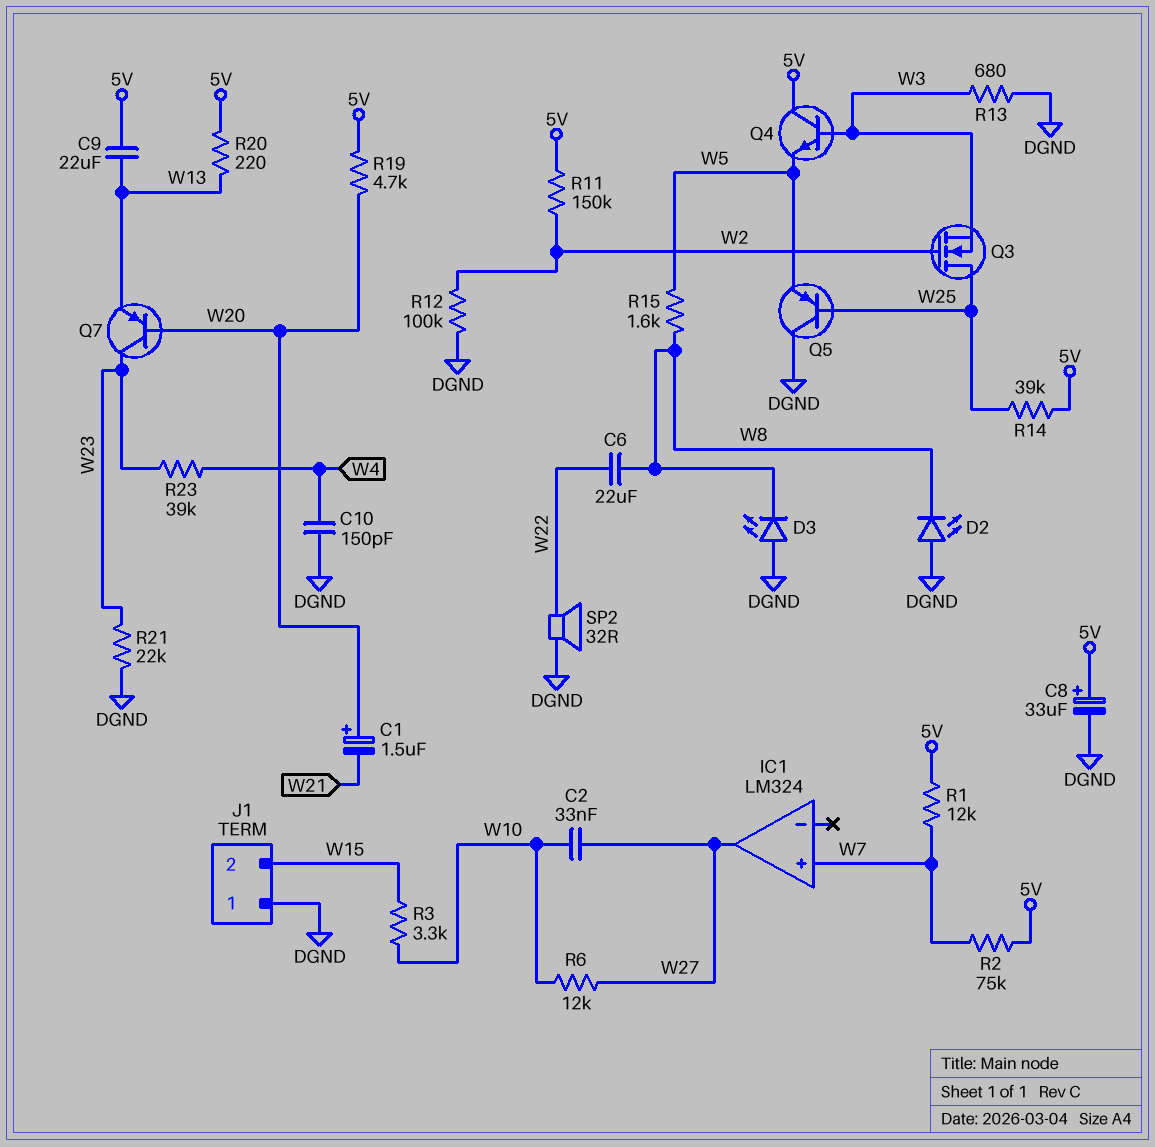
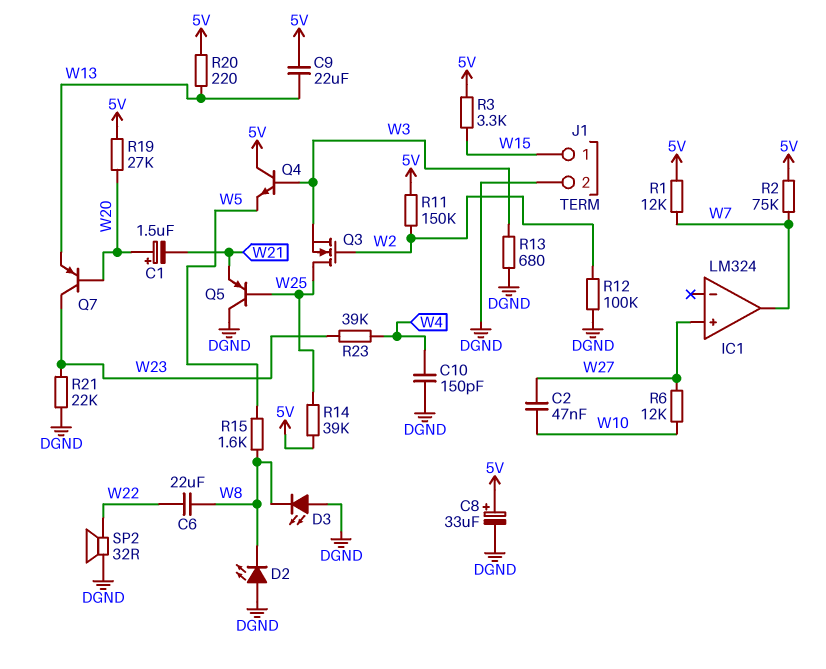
C2: 33nF (W10, W27) -> 47nF (W10, W27)
IC1 pin in+: W7 -> W27
IC1 pin out: W27 -> W7
J1 pin 1: DGND -> W15
J1 pin 2: W15 -> DGND
Q5: PNP (B W25, C DGND, E W5) -> PNP (B W25, C DGND, E W21)
R3: 3.3k (W10, W15) -> 3.3k (5V, W15)
R19: 4.7k (5V, W20) -> 27k (5V, W20)

